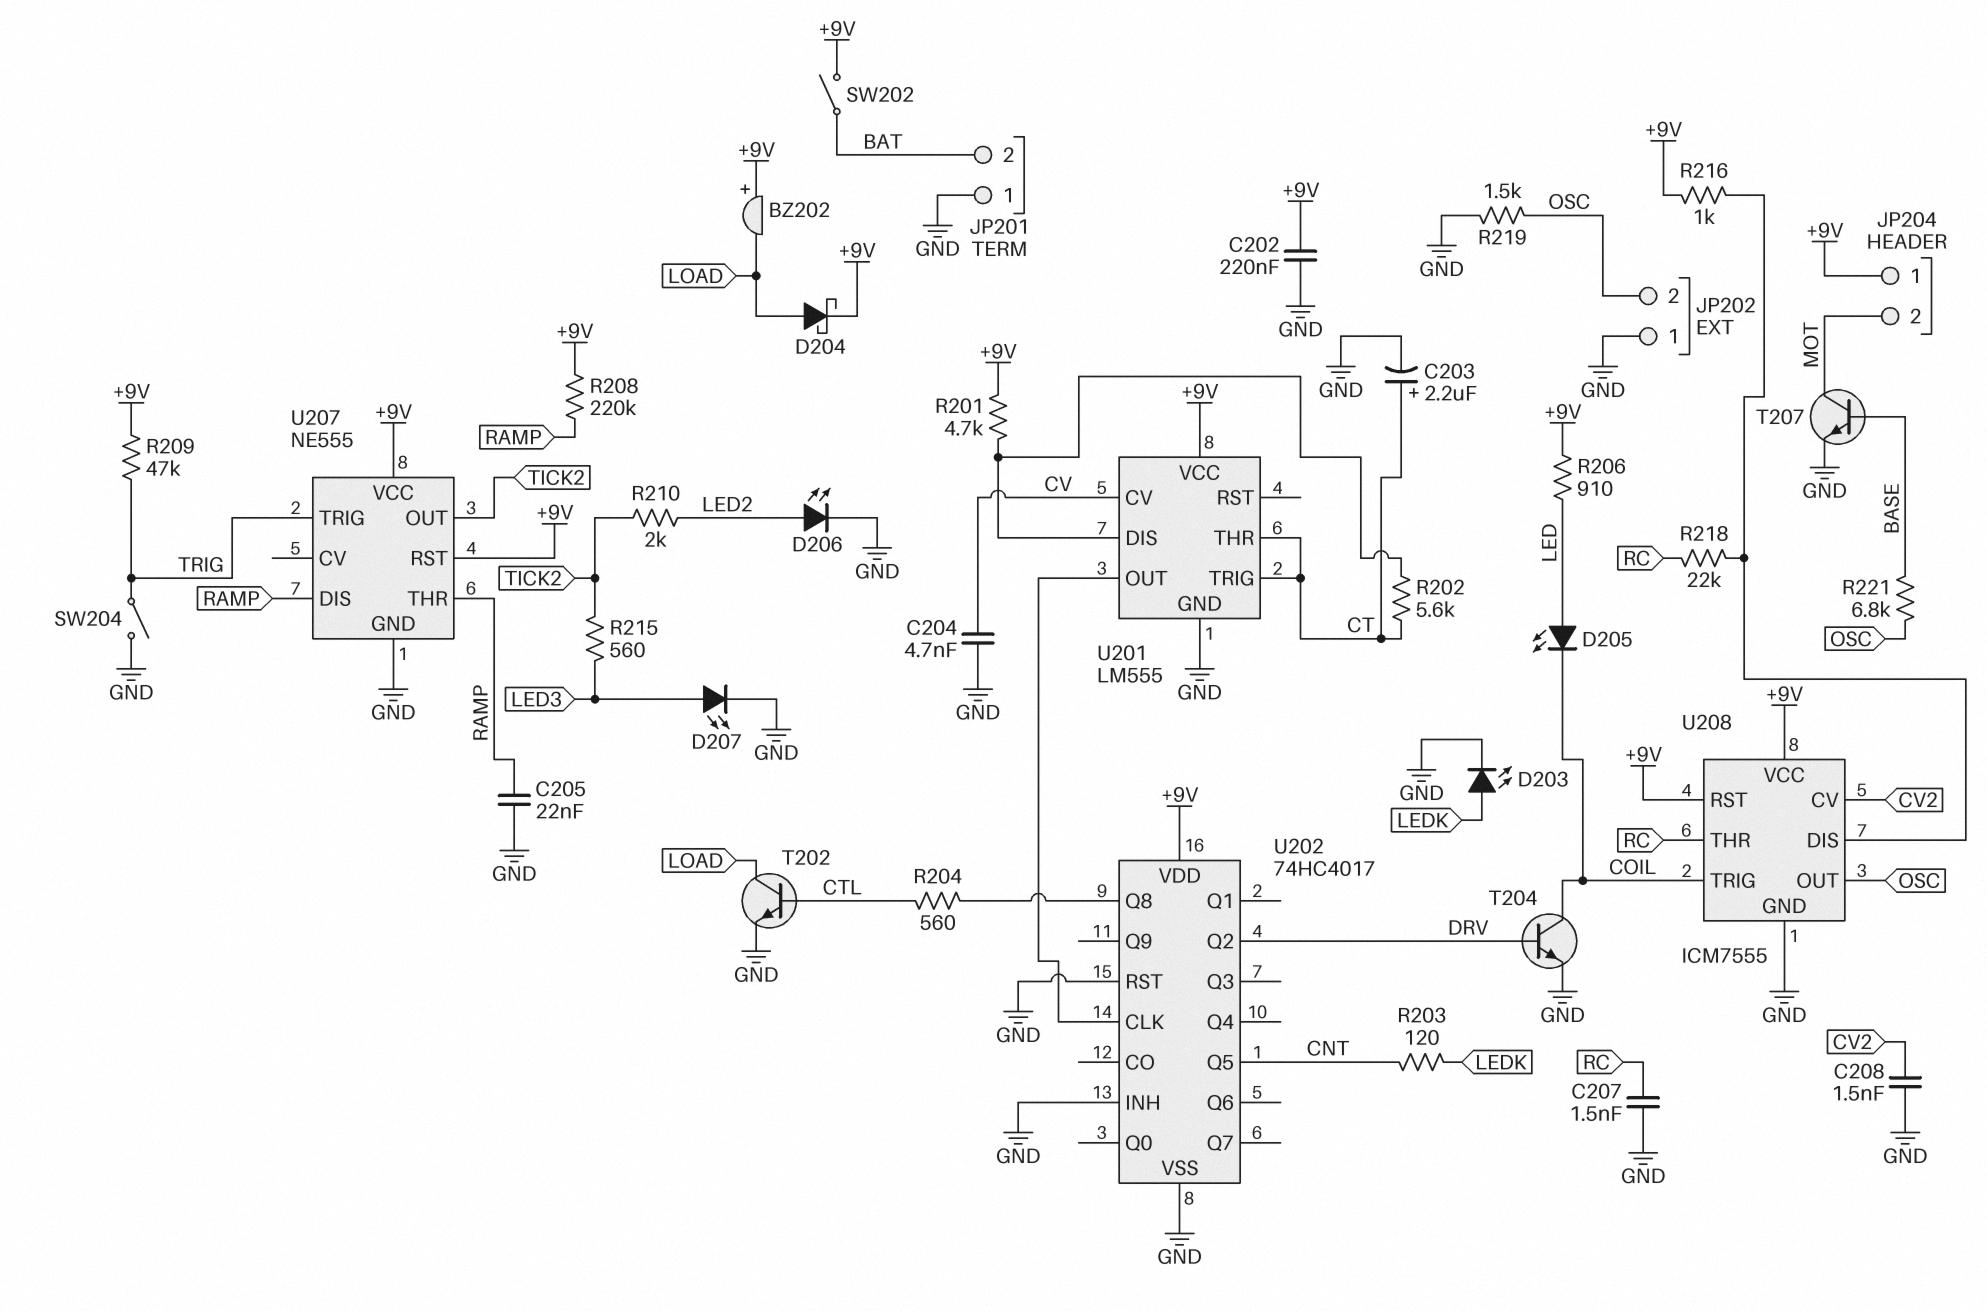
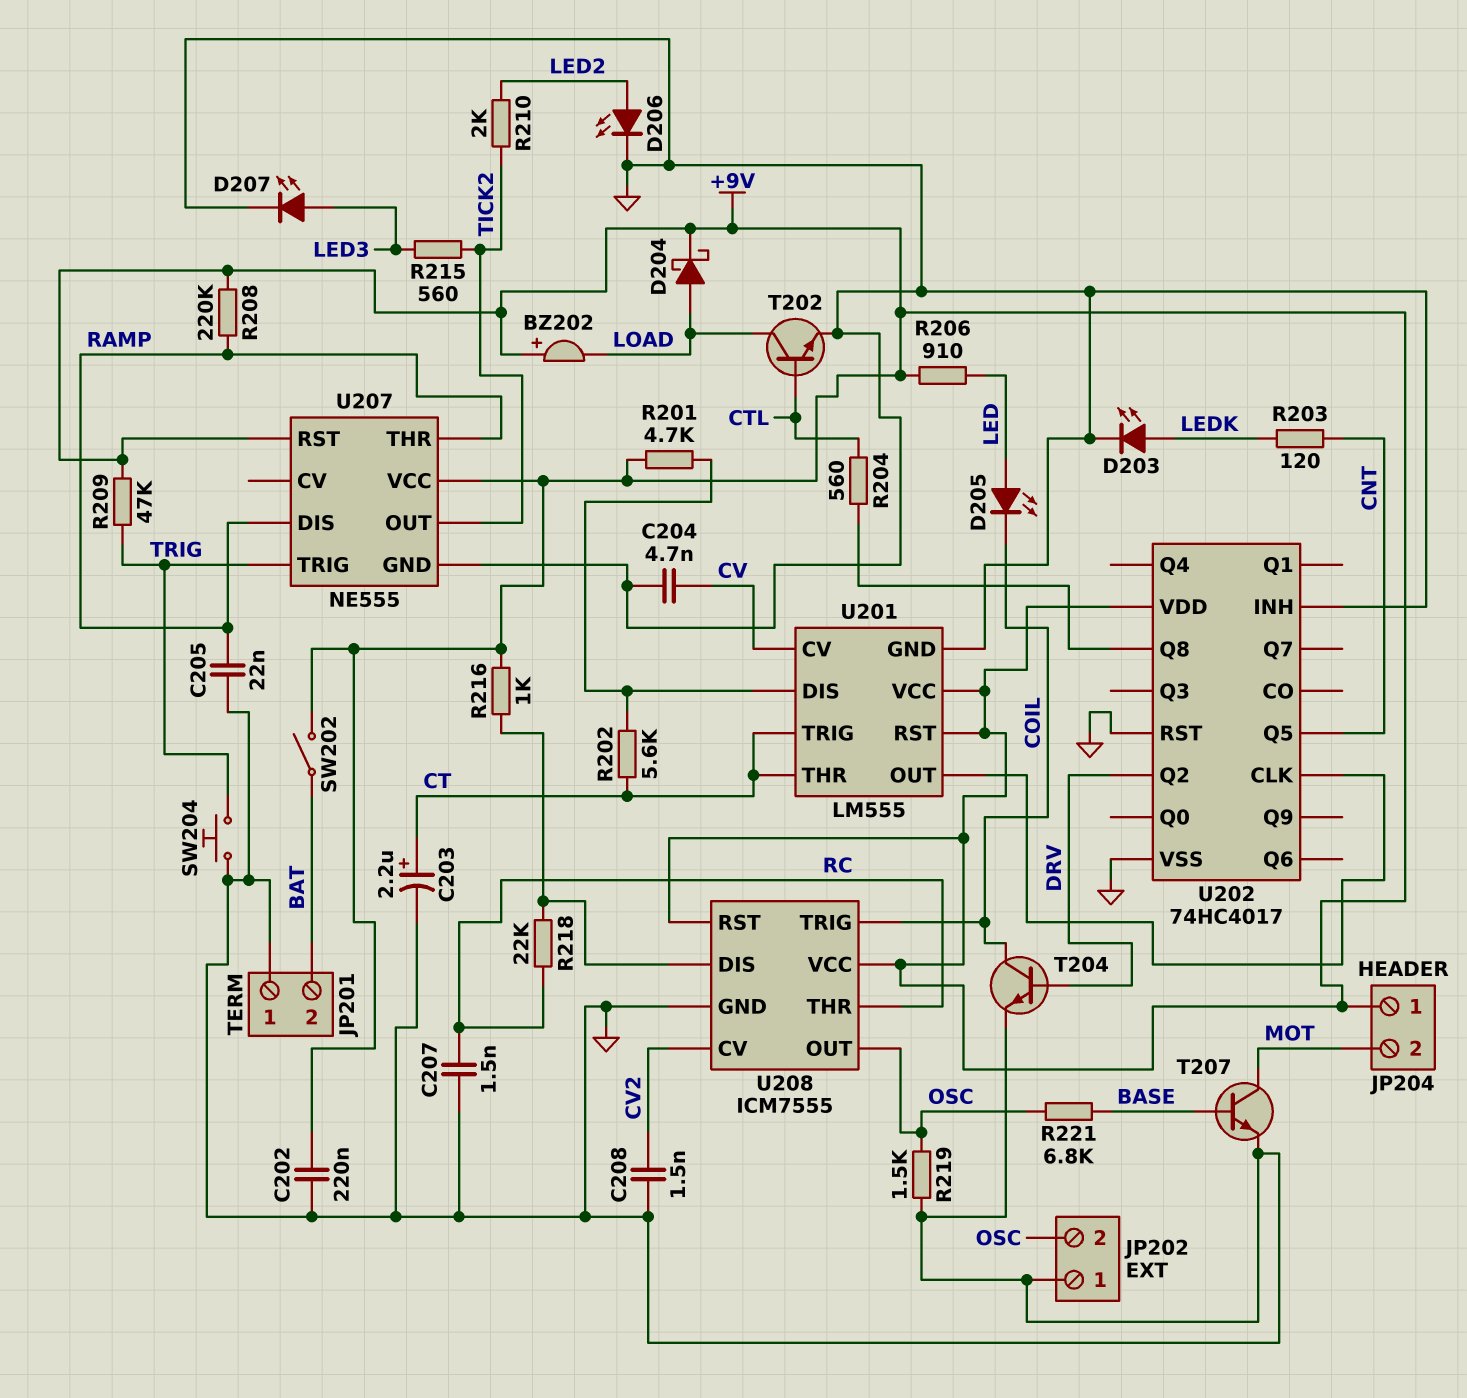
SW204: switch (GND, TRIG) -> button (GND, TRIG)
U201 pin RST: none -> +9V

